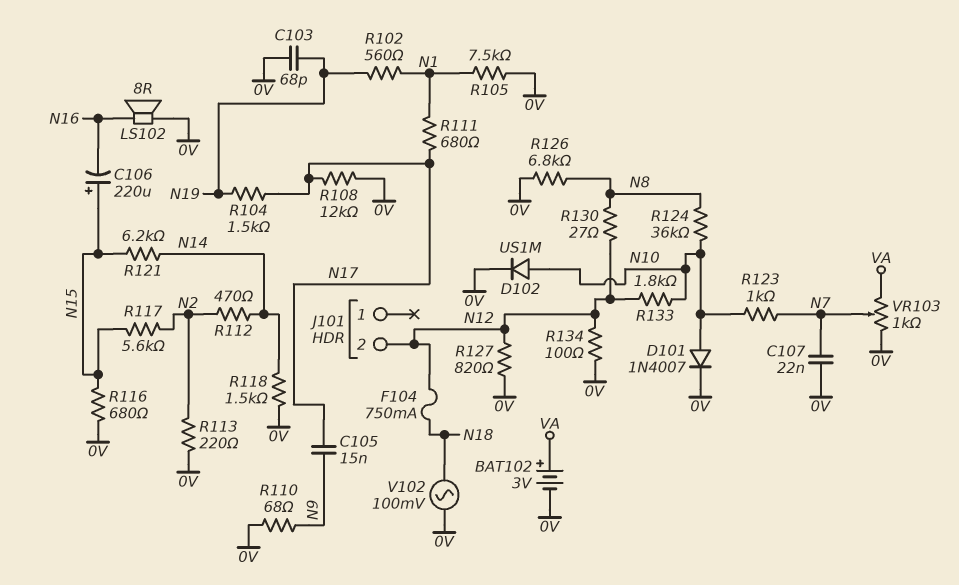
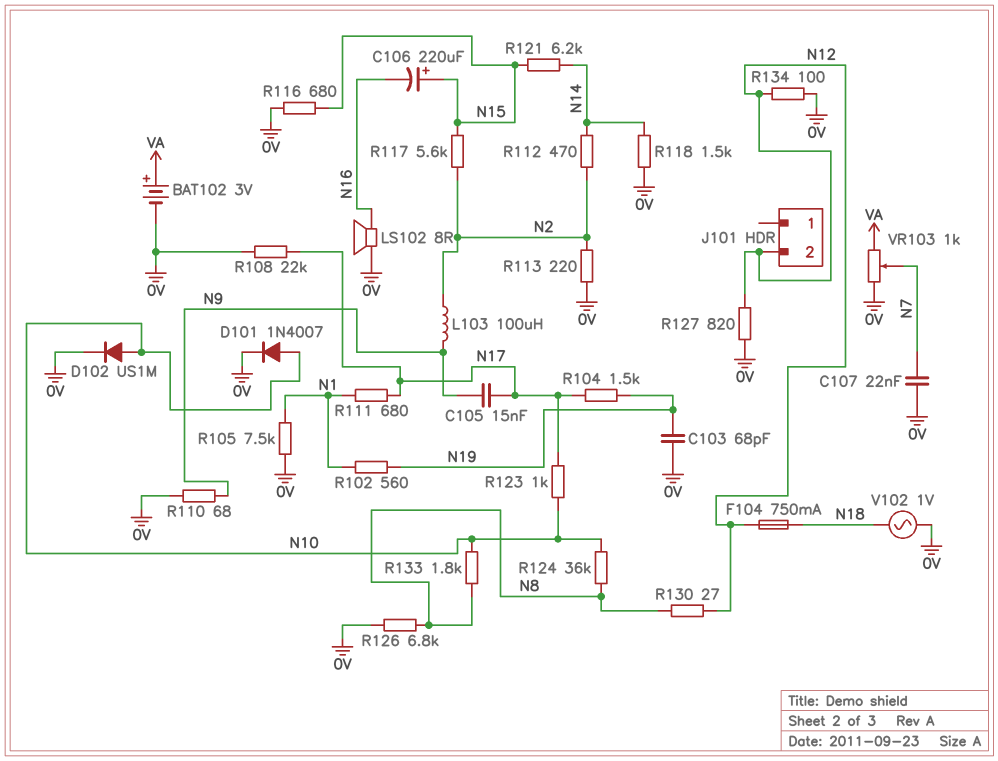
L103: none -> 100uH (N2, N9)
R108: 12k (0V, N17) -> 22k (0V, N17)
R123: 1k (N7, N10) -> 1k (N10, N17)
R133: 1.8k (N10, N12) -> 1.8k (N8, N10)
V102: AC 100mV (0V, N18) -> AC 1V (0V, N18)

